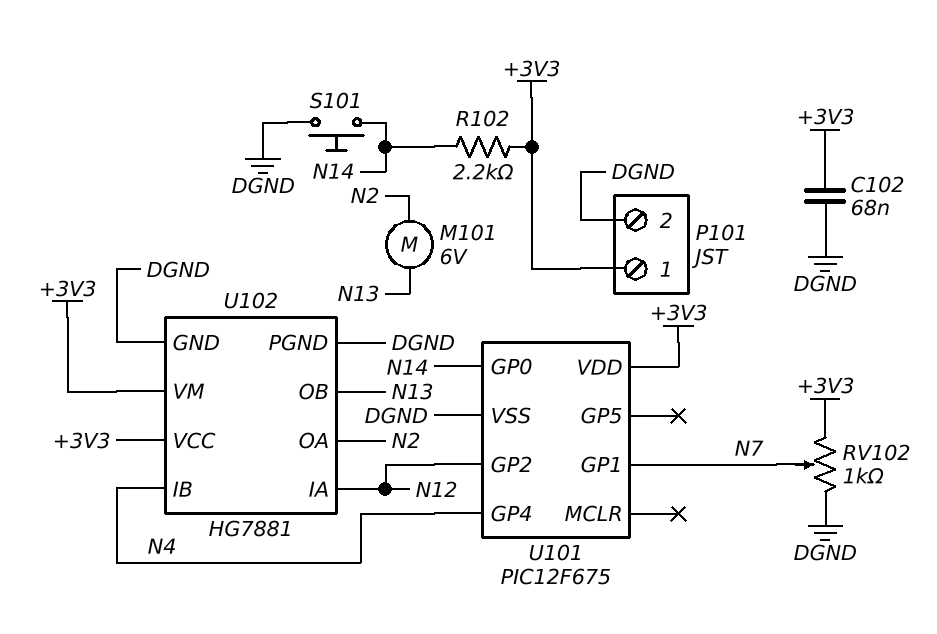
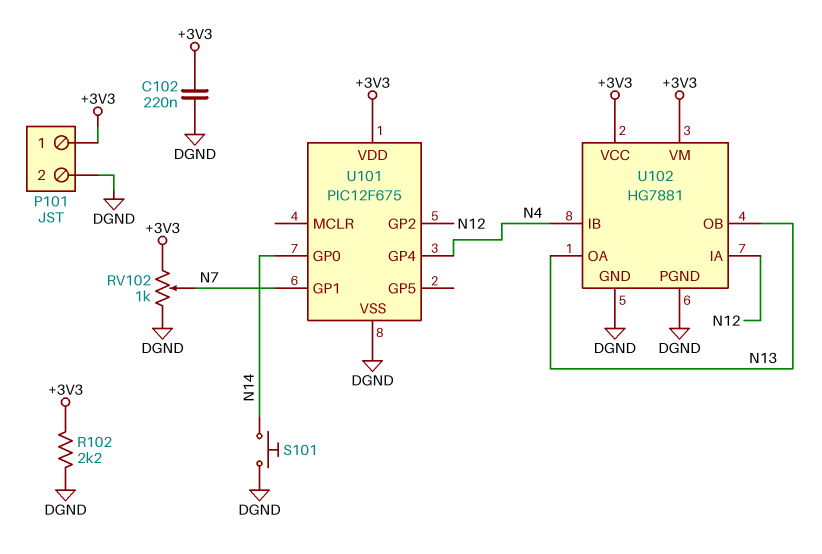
C102: 68nF (+3V3, DGND) -> 220nF (+3V3, DGND)
M101: motor 6V (N2, N13) -> none
R102: 2.2k (+3V3, N14) -> 2.2k (+3V3, DGND)
U102 pin OA: N2 -> N13

